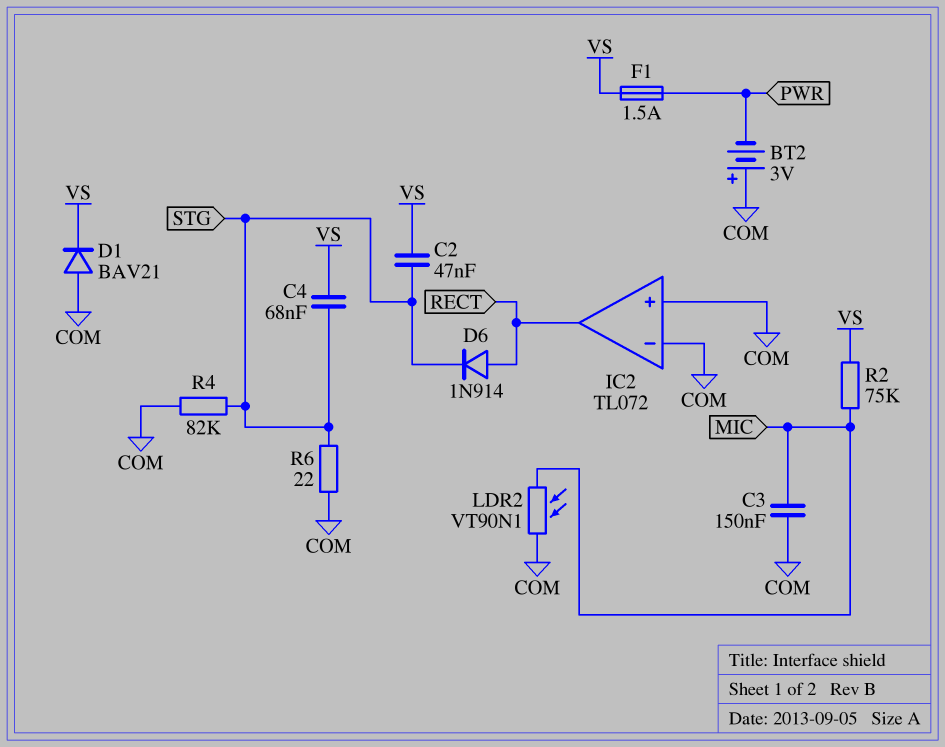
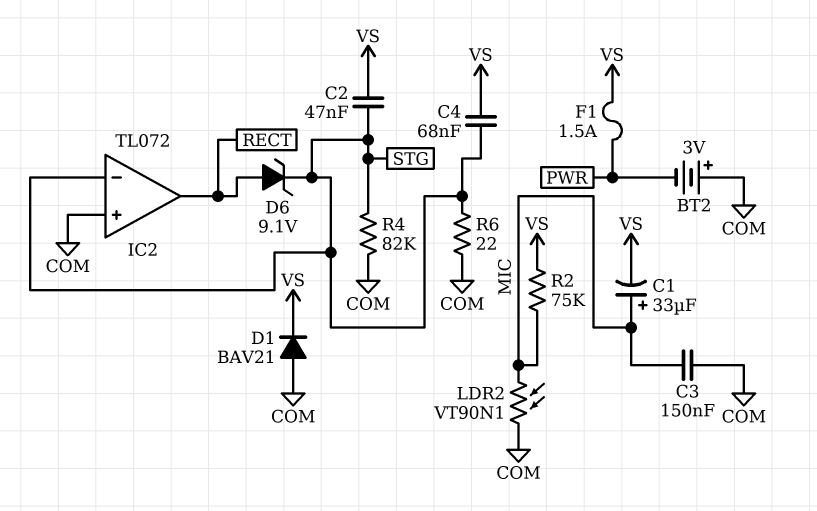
C1: none -> 33uF (plus MIC, minus VS)
D6: diode 1N914 (A RECT, K STG) -> zener 9.1V (A RECT, K STG)
IC2 pin in-: COM -> STG

